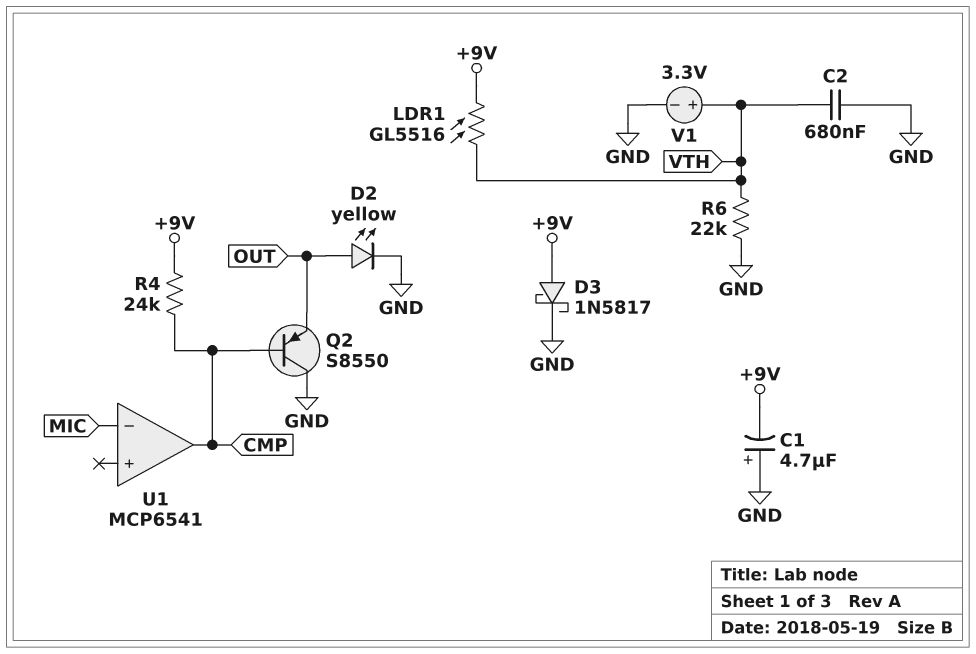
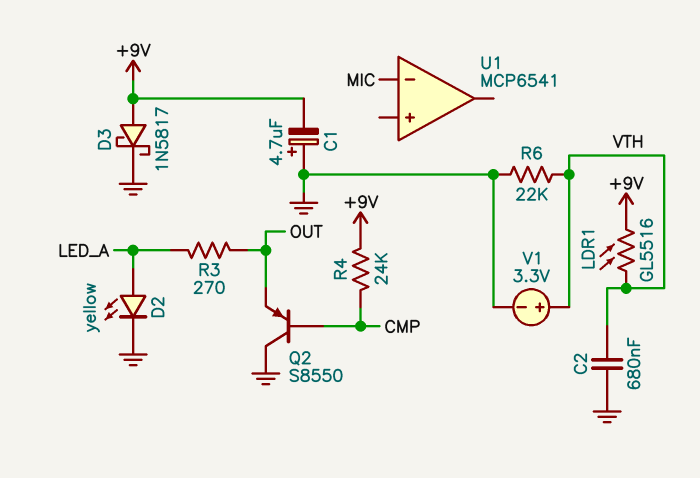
D2: LED yellow (A OUT, K GND) -> LED yellow (A LED_A, K GND)
R3: none -> 270 (LED_A, OUT)
U1 pin out: CMP -> none

